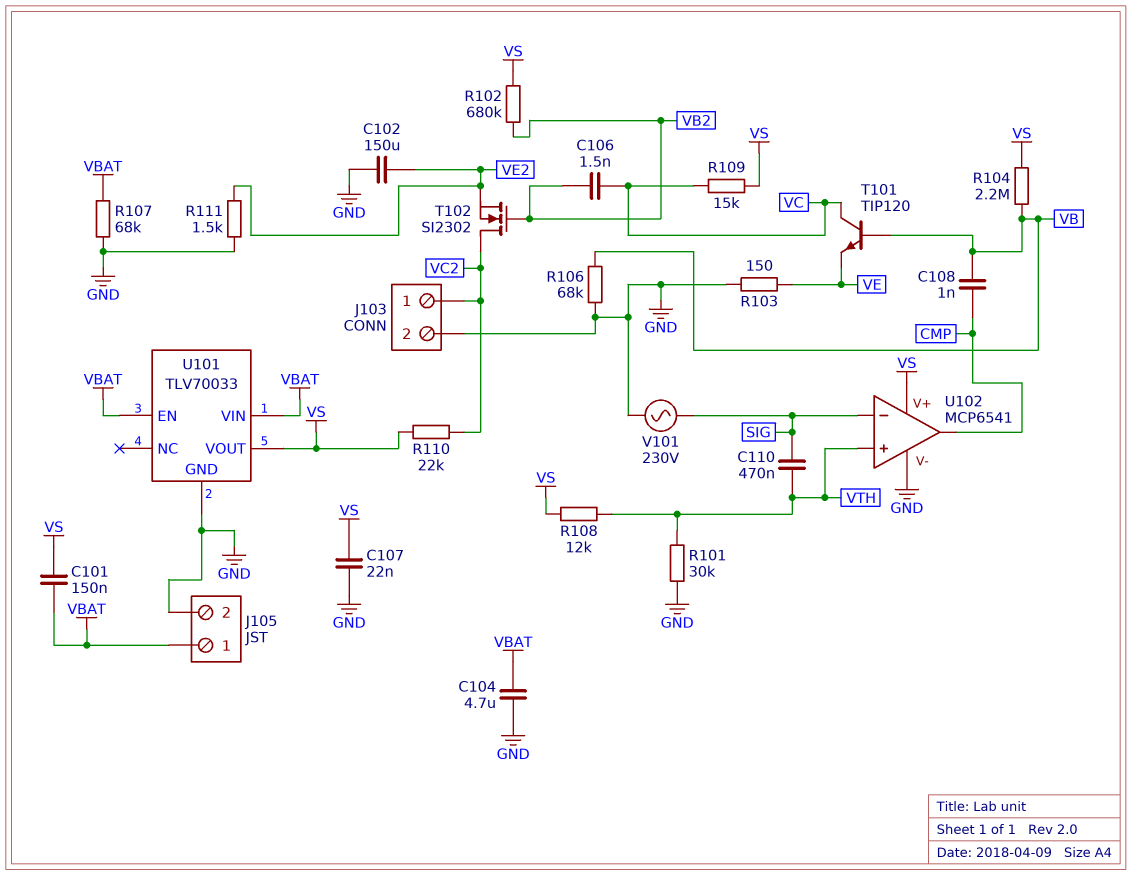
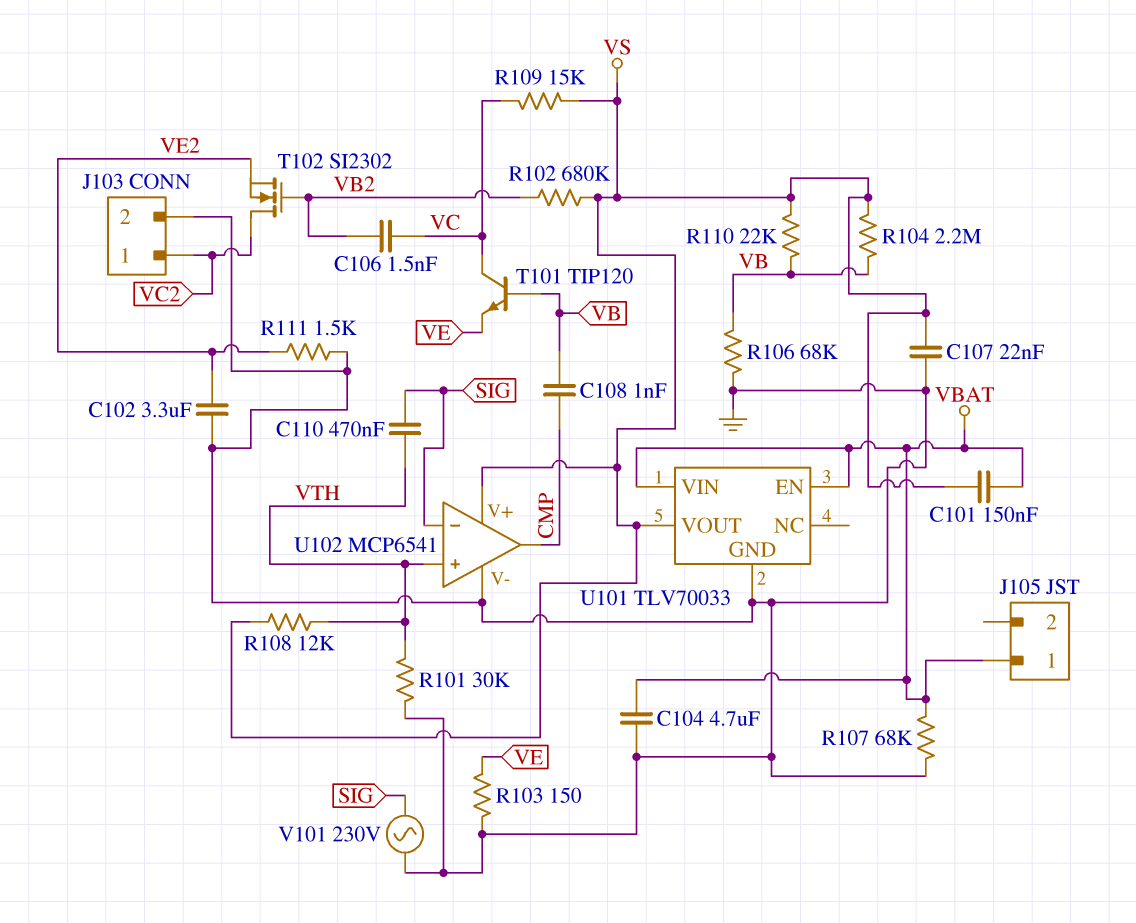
C102: 150uF (GND, VE2) -> 3.3uF (GND, VE2)
J105 pin 2: GND -> none
R110: 22k (VC2, VS) -> 22k (VB, VS)

